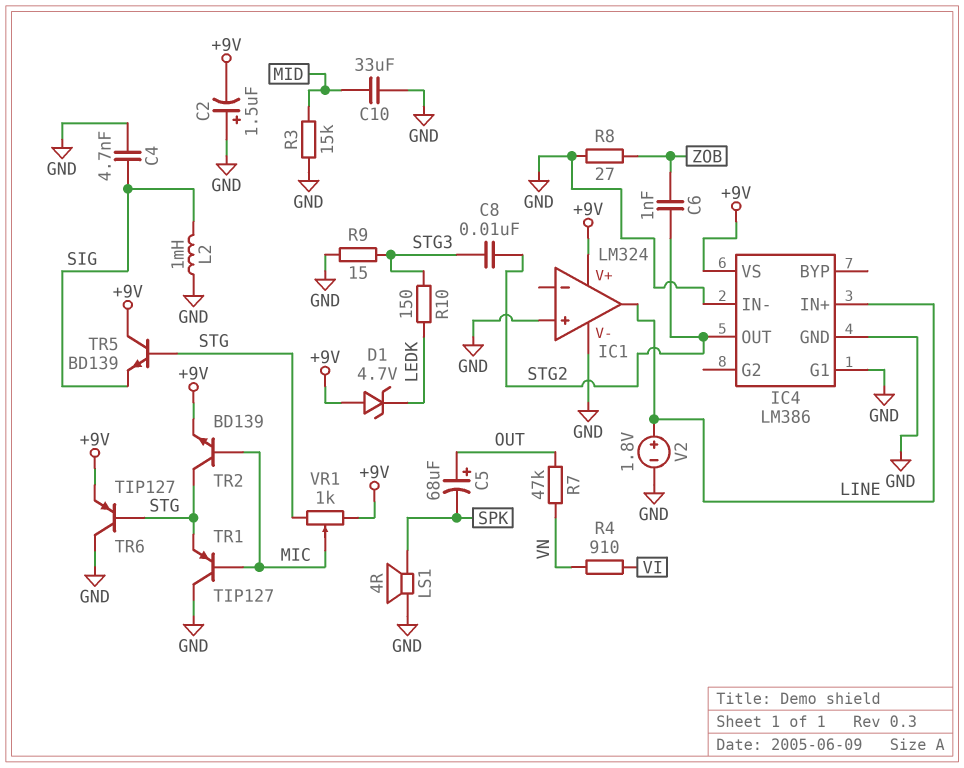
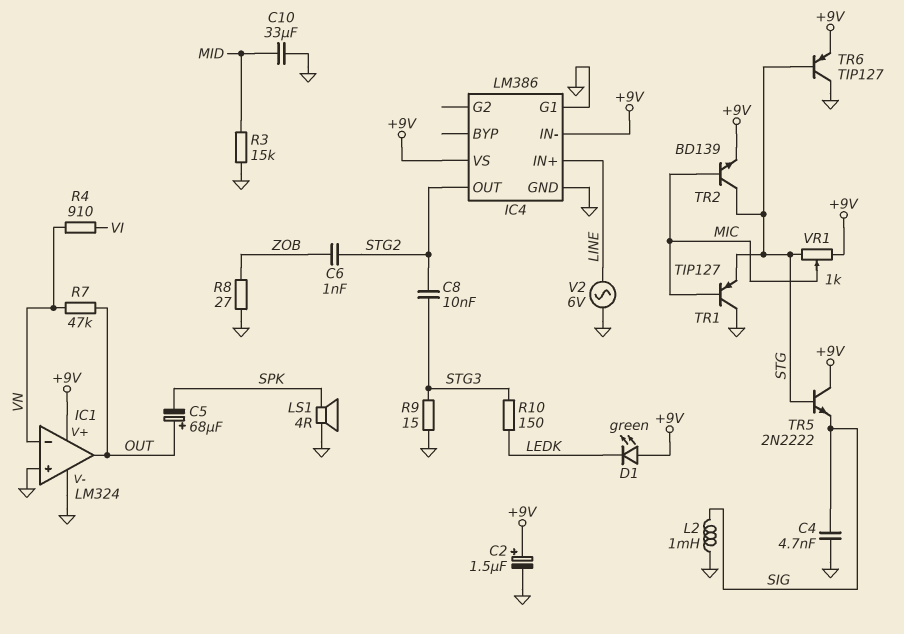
C2: 1.5uF (plus GND, minus +9V) -> 1.5uF (plus +9V, minus GND)
D1: zener 4.7V (A +9V, K LEDK) -> LED green (A +9V, K LEDK)
IC1 pin in-: none -> VN
IC1 pin out: LINE -> OUT
IC4 pin IN-: GND -> +9V
TR5: NPN BD139 (B STG, C +9V, E SIG) -> NPN 2N2222 (B STG, C +9V, E SIG)
V2: 1.8V (plus LINE, minus GND) -> AC 6V (GND, LINE)

